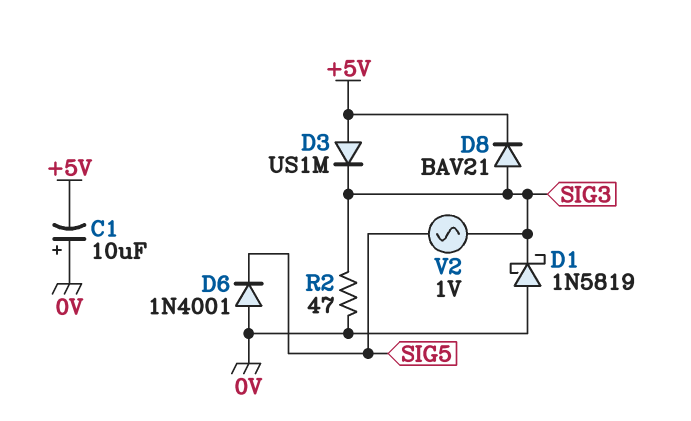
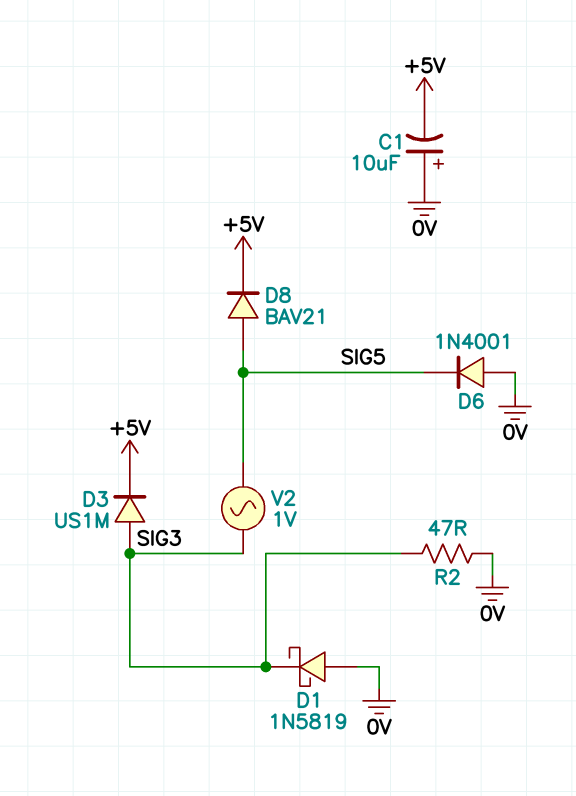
D3: diode US1M (A +5V, K SIG3) -> diode US1M (A SIG3, K +5V)
D8: diode BAV21 (A SIG3, K +5V) -> diode BAV21 (A SIG5, K +5V)

